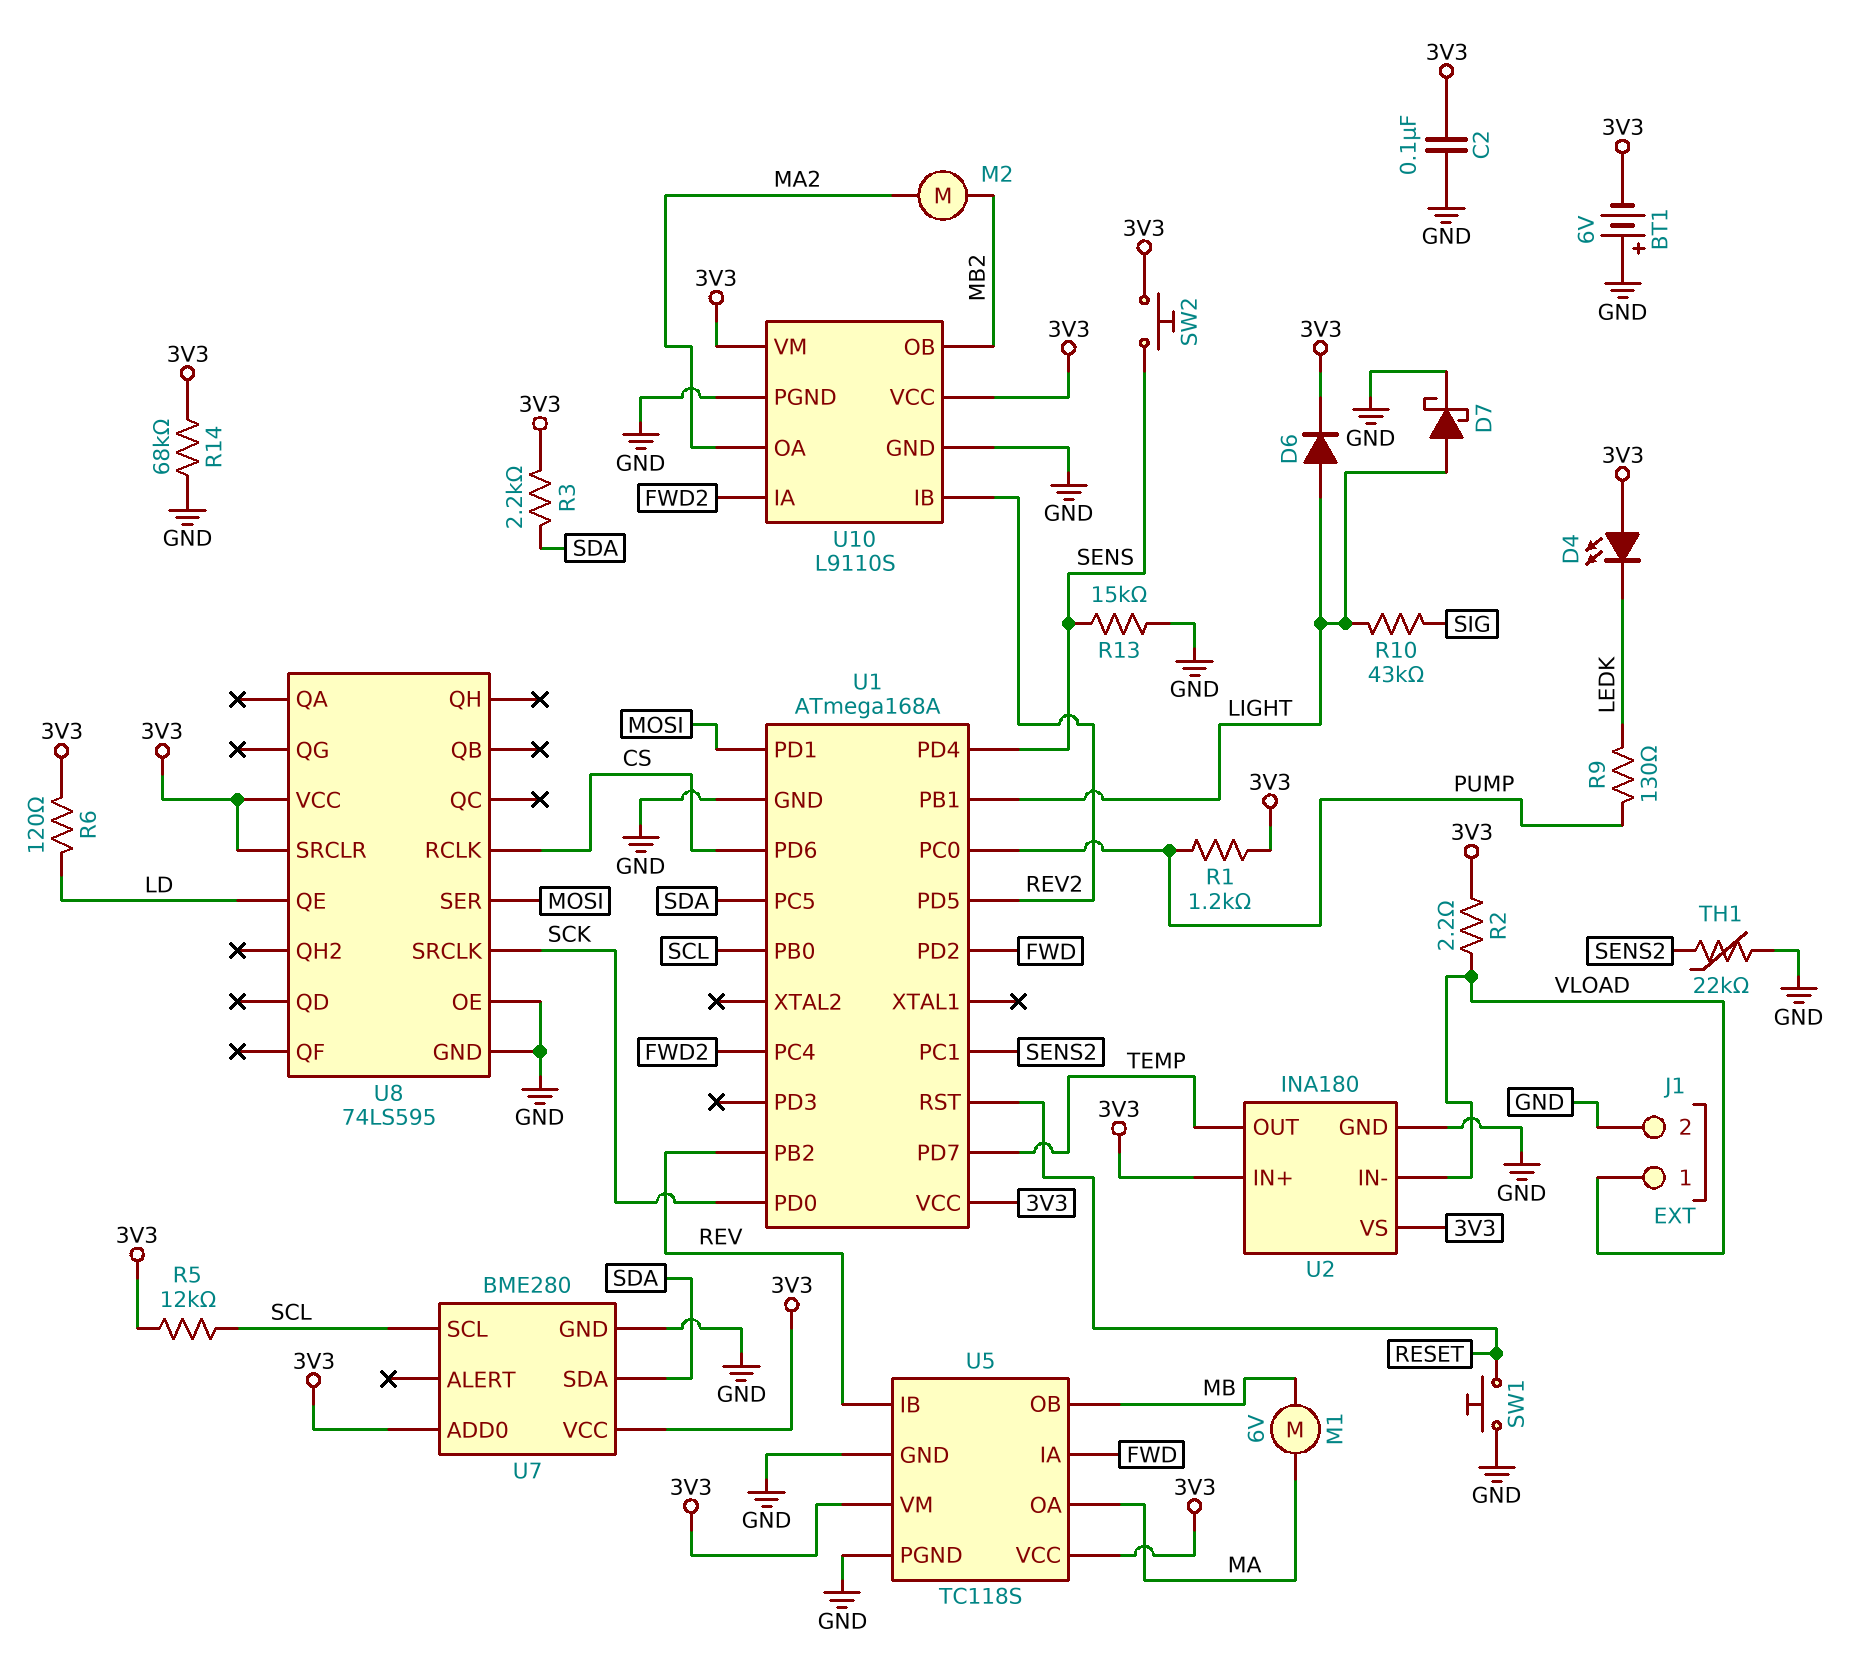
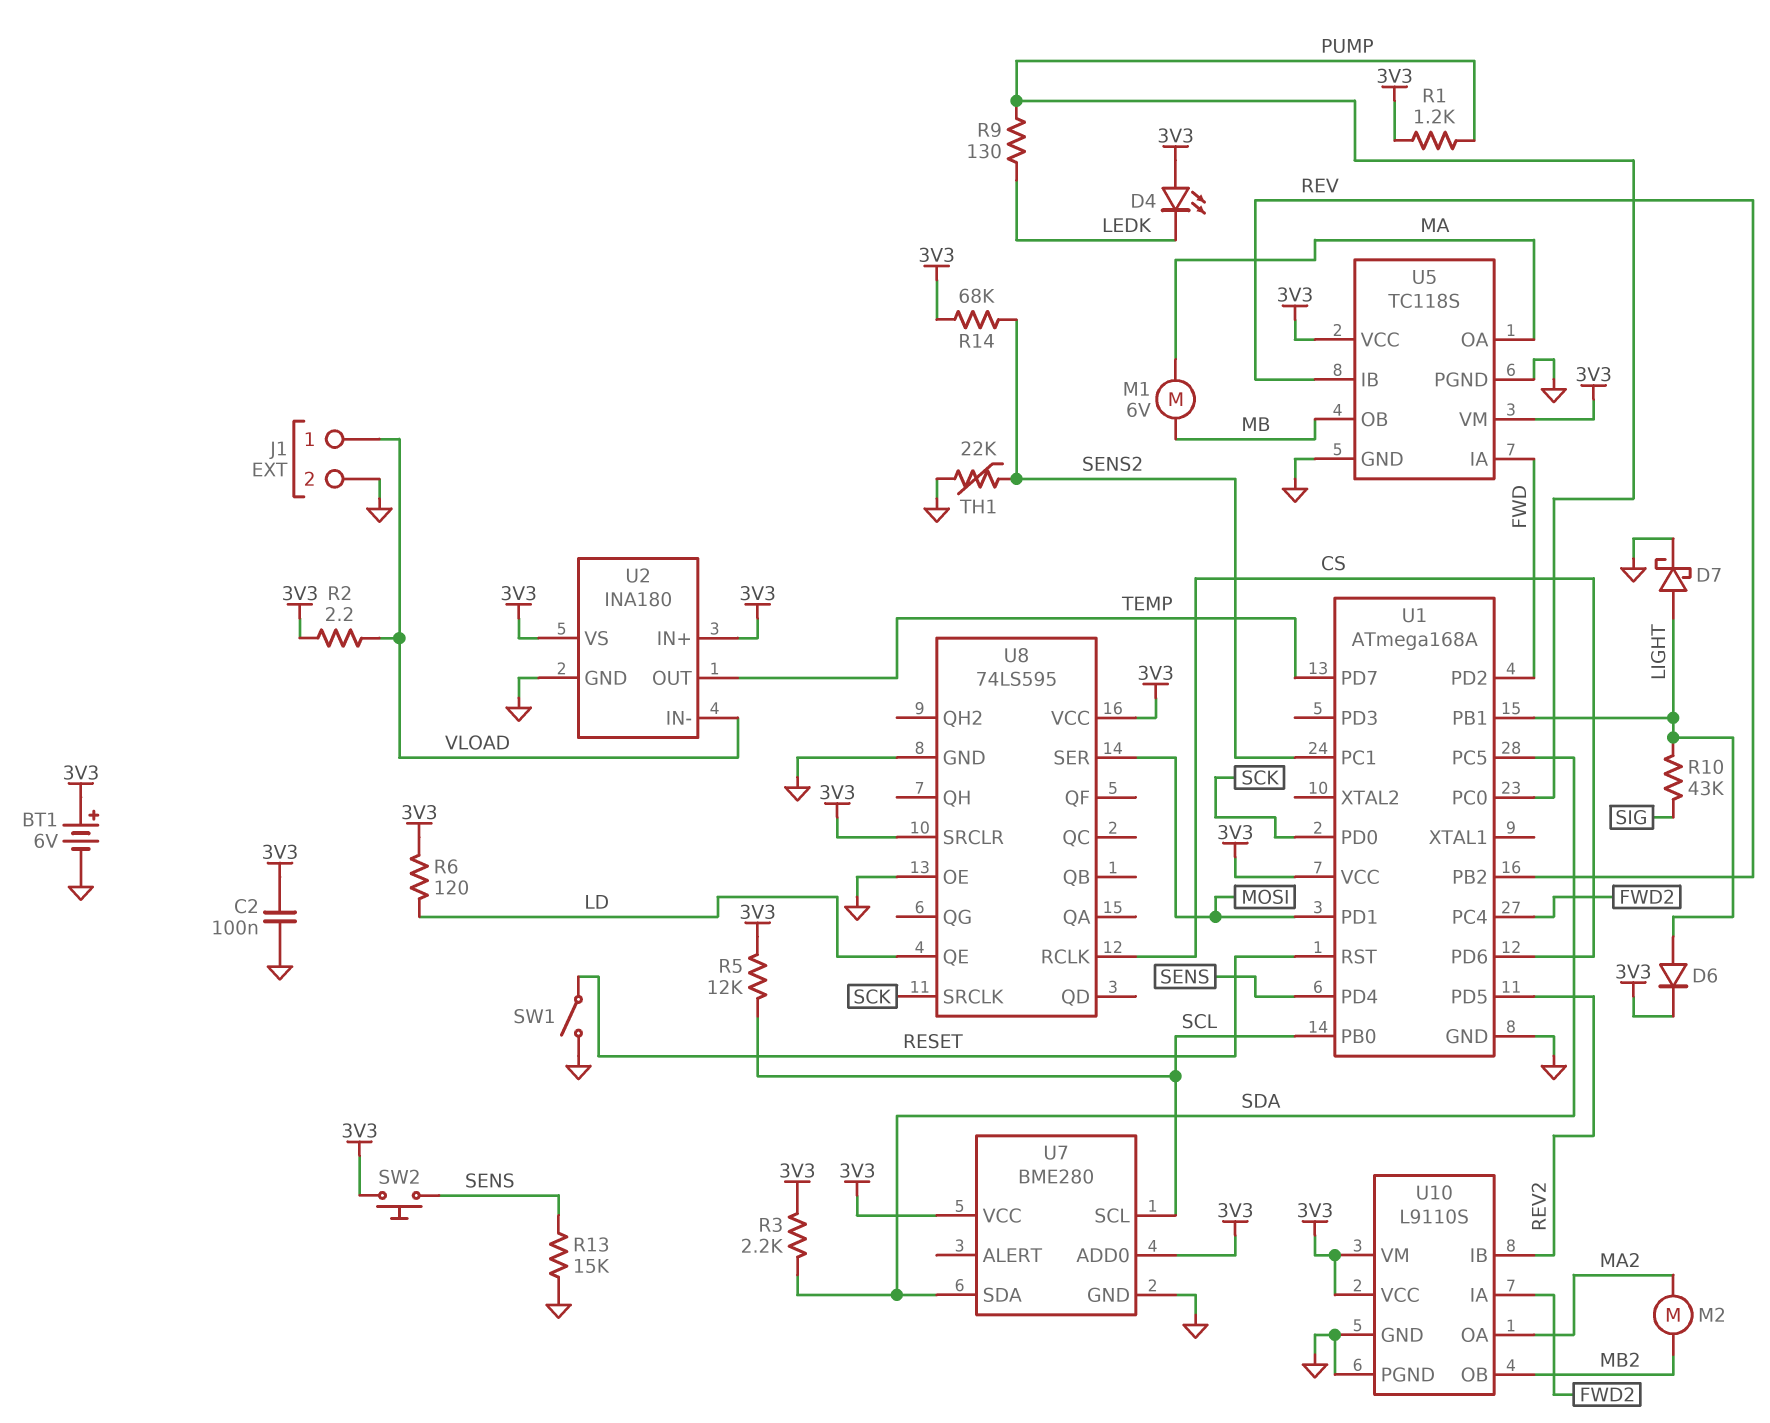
BT1: 6V (plus GND, minus 3V3) -> 6V (plus 3V3, minus GND)
R14: 68k (3V3, GND) -> 68k (3V3, SENS2)
SW1: button (GND, RESET) -> switch (GND, RESET)

